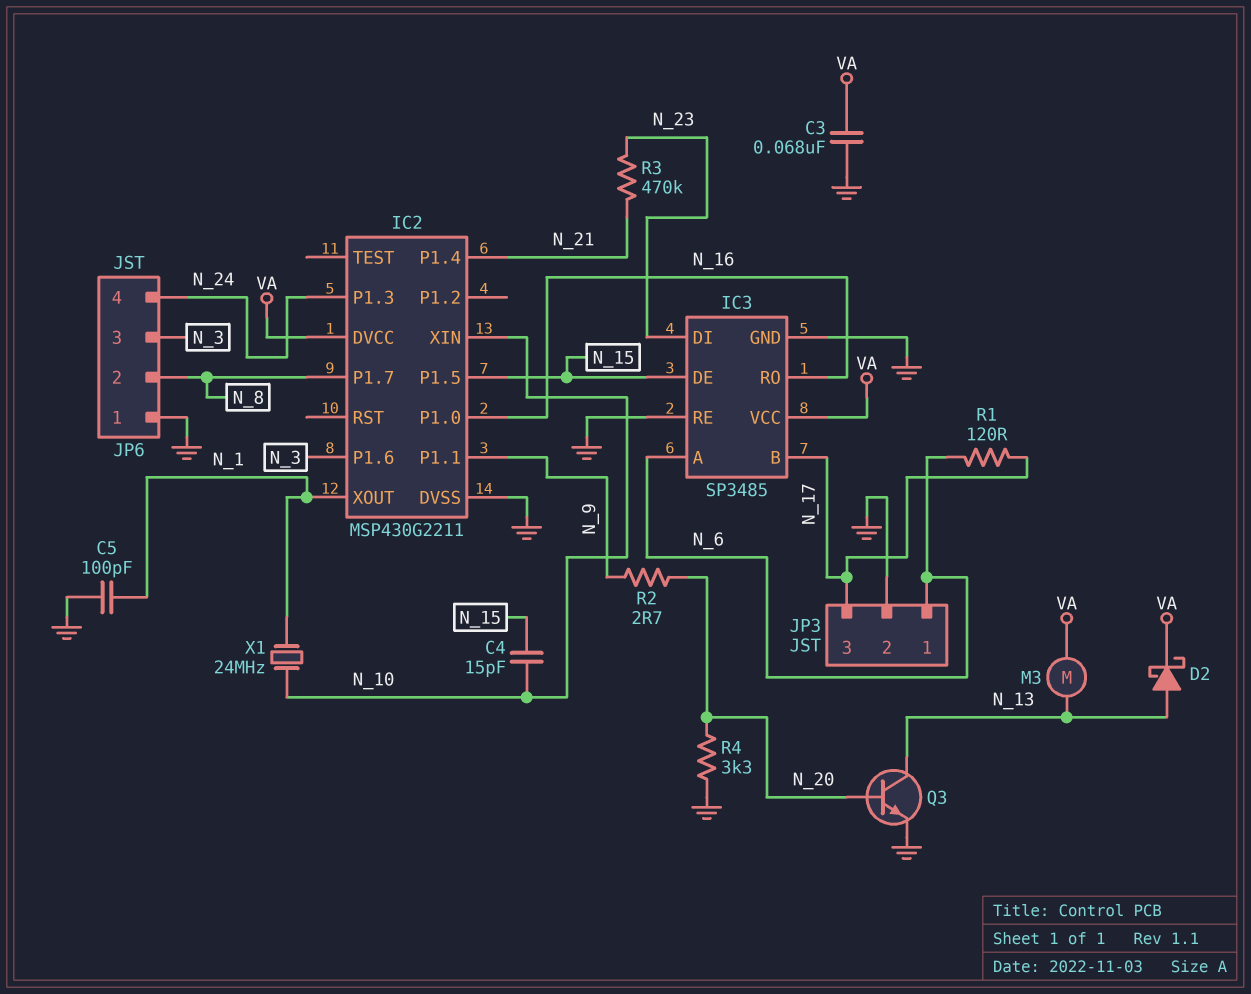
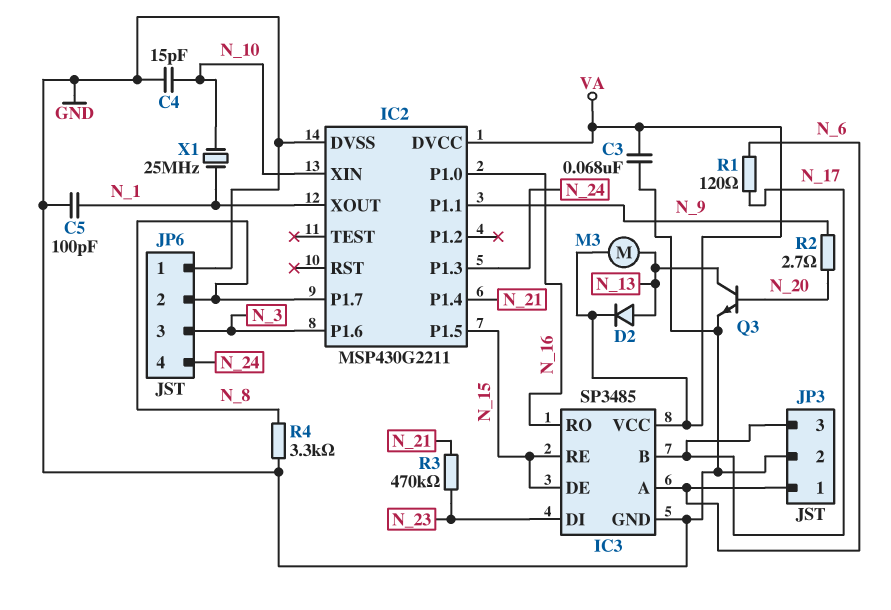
C4: 15pF (N_10, N_15) -> 15pF (GND, N_10)
D2: schottky (A N_13, K VA) -> diode (A N_13, K VA)
IC3 pin RE: GND -> N_15
R4: 3.3k (GND, N_20) -> 3.3k (GND, N_8)
X1: 24MHz (N_1, N_10) -> 25MHz (N_1, N_10)

